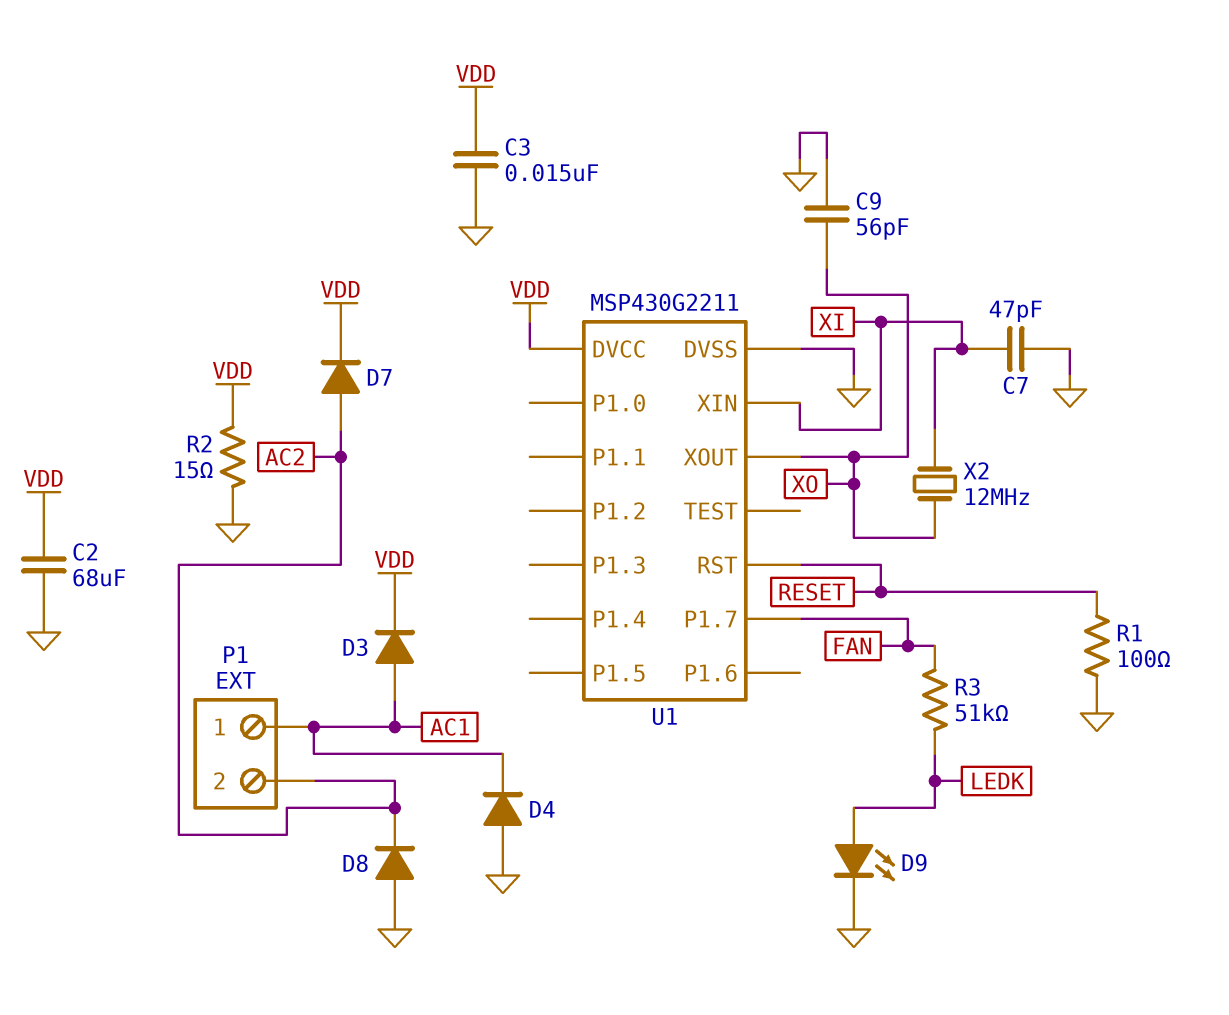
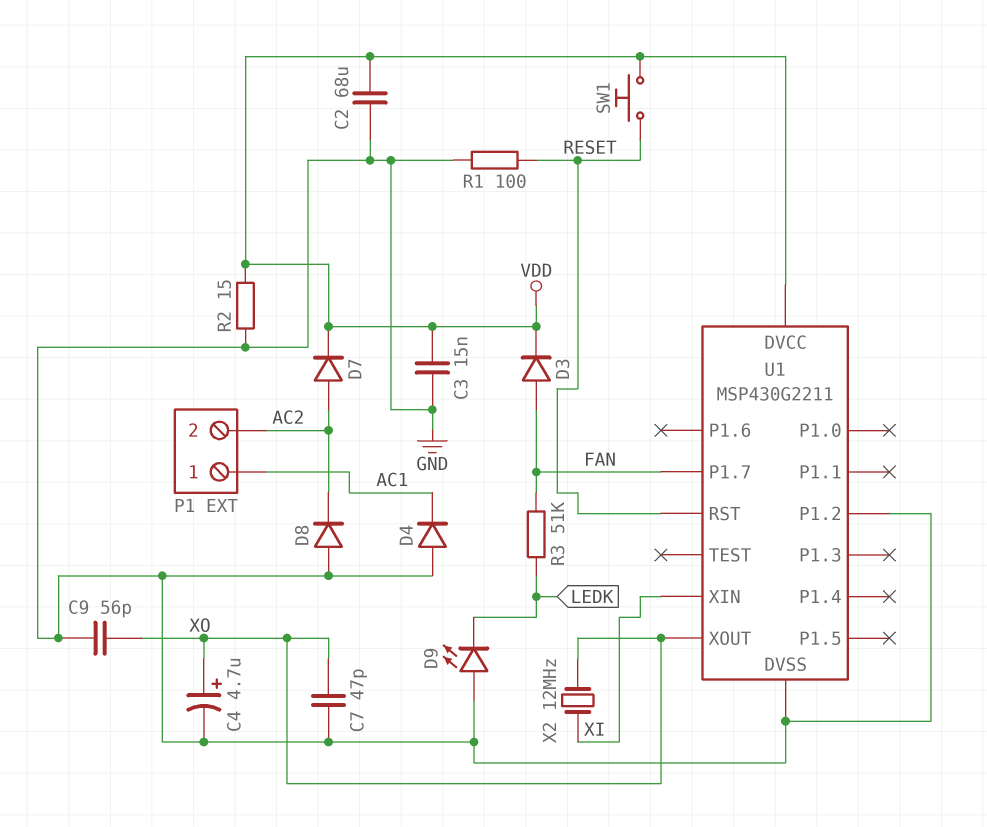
C4: none -> 4.7uF (plus XO, minus GND)
C7: 47pF (GND, XI) -> 47pF (GND, XO)
D3: diode (A AC1, K VDD) -> diode (A FAN, K VDD)
D9: LED (A LEDK, K GND) -> LED (A GND, K LEDK)
SW1: none -> button (RESET, VDD)
U1 pin P1.2: none -> GND

